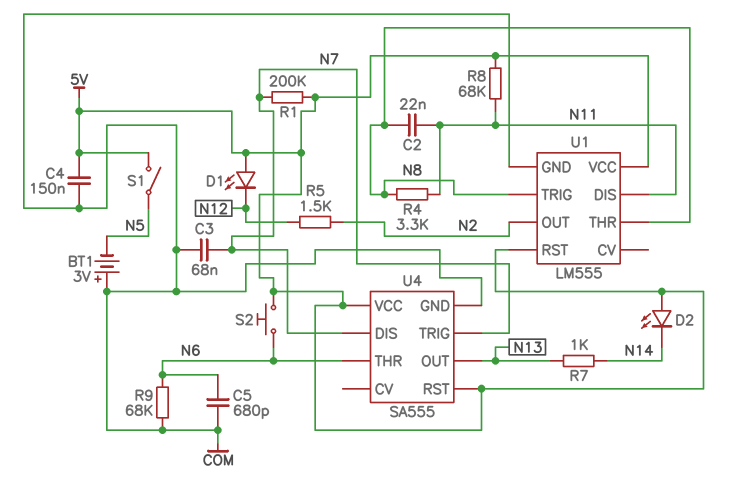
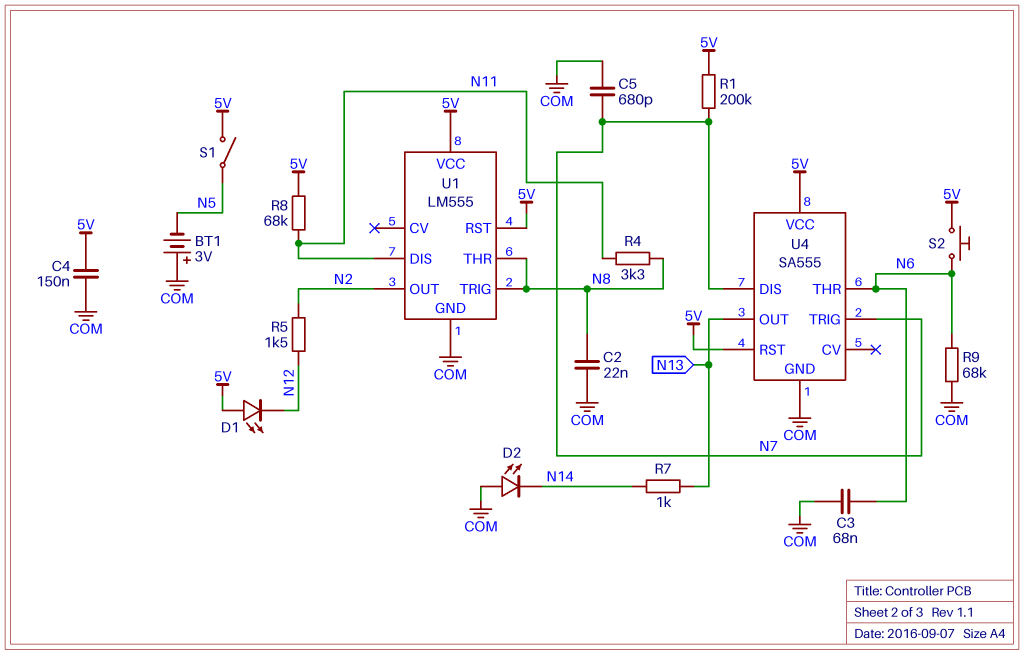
C2: 22nF (N8, N11) -> 22nF (COM, N8)
C3: 68nF (COM, N7) -> 68nF (COM, N6)
C5: 680pF (COM, N6) -> 680pF (COM, N7)
D2: LED (A 5V, K N14) -> LED (A COM, K N14)

